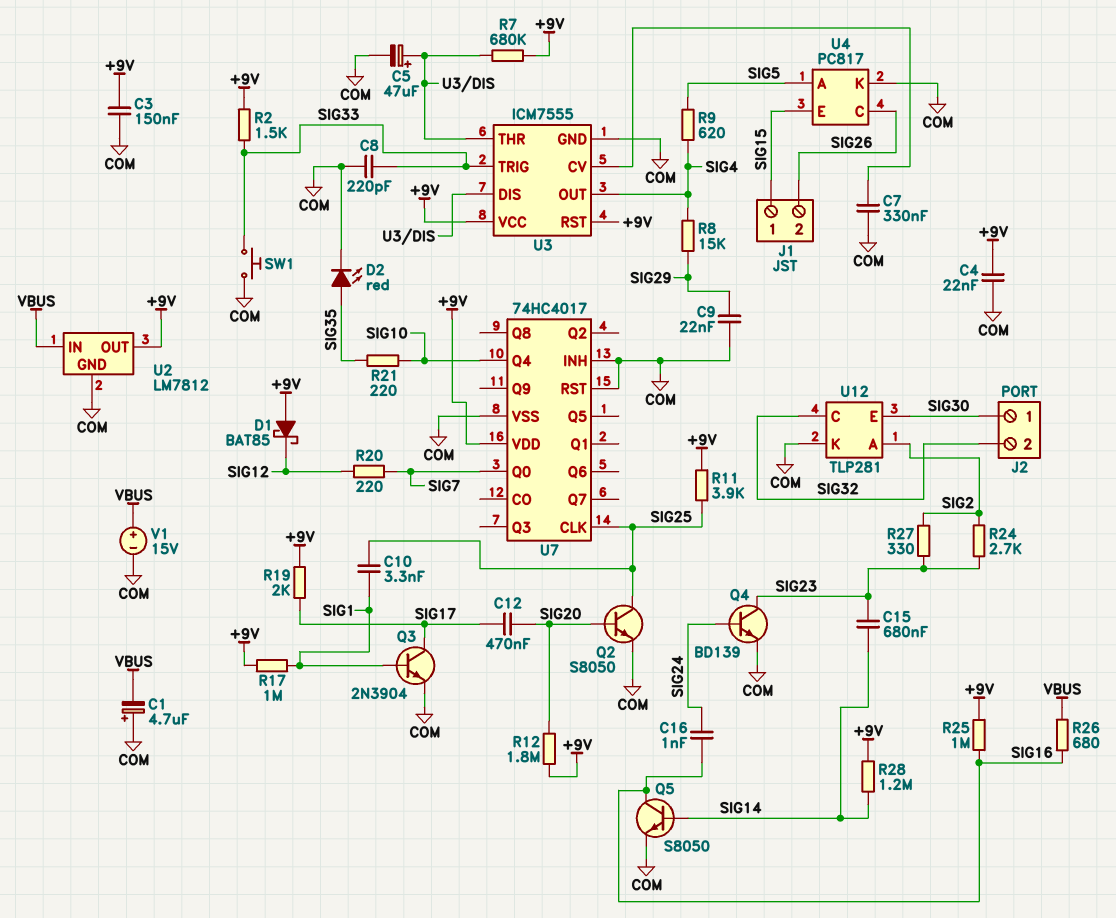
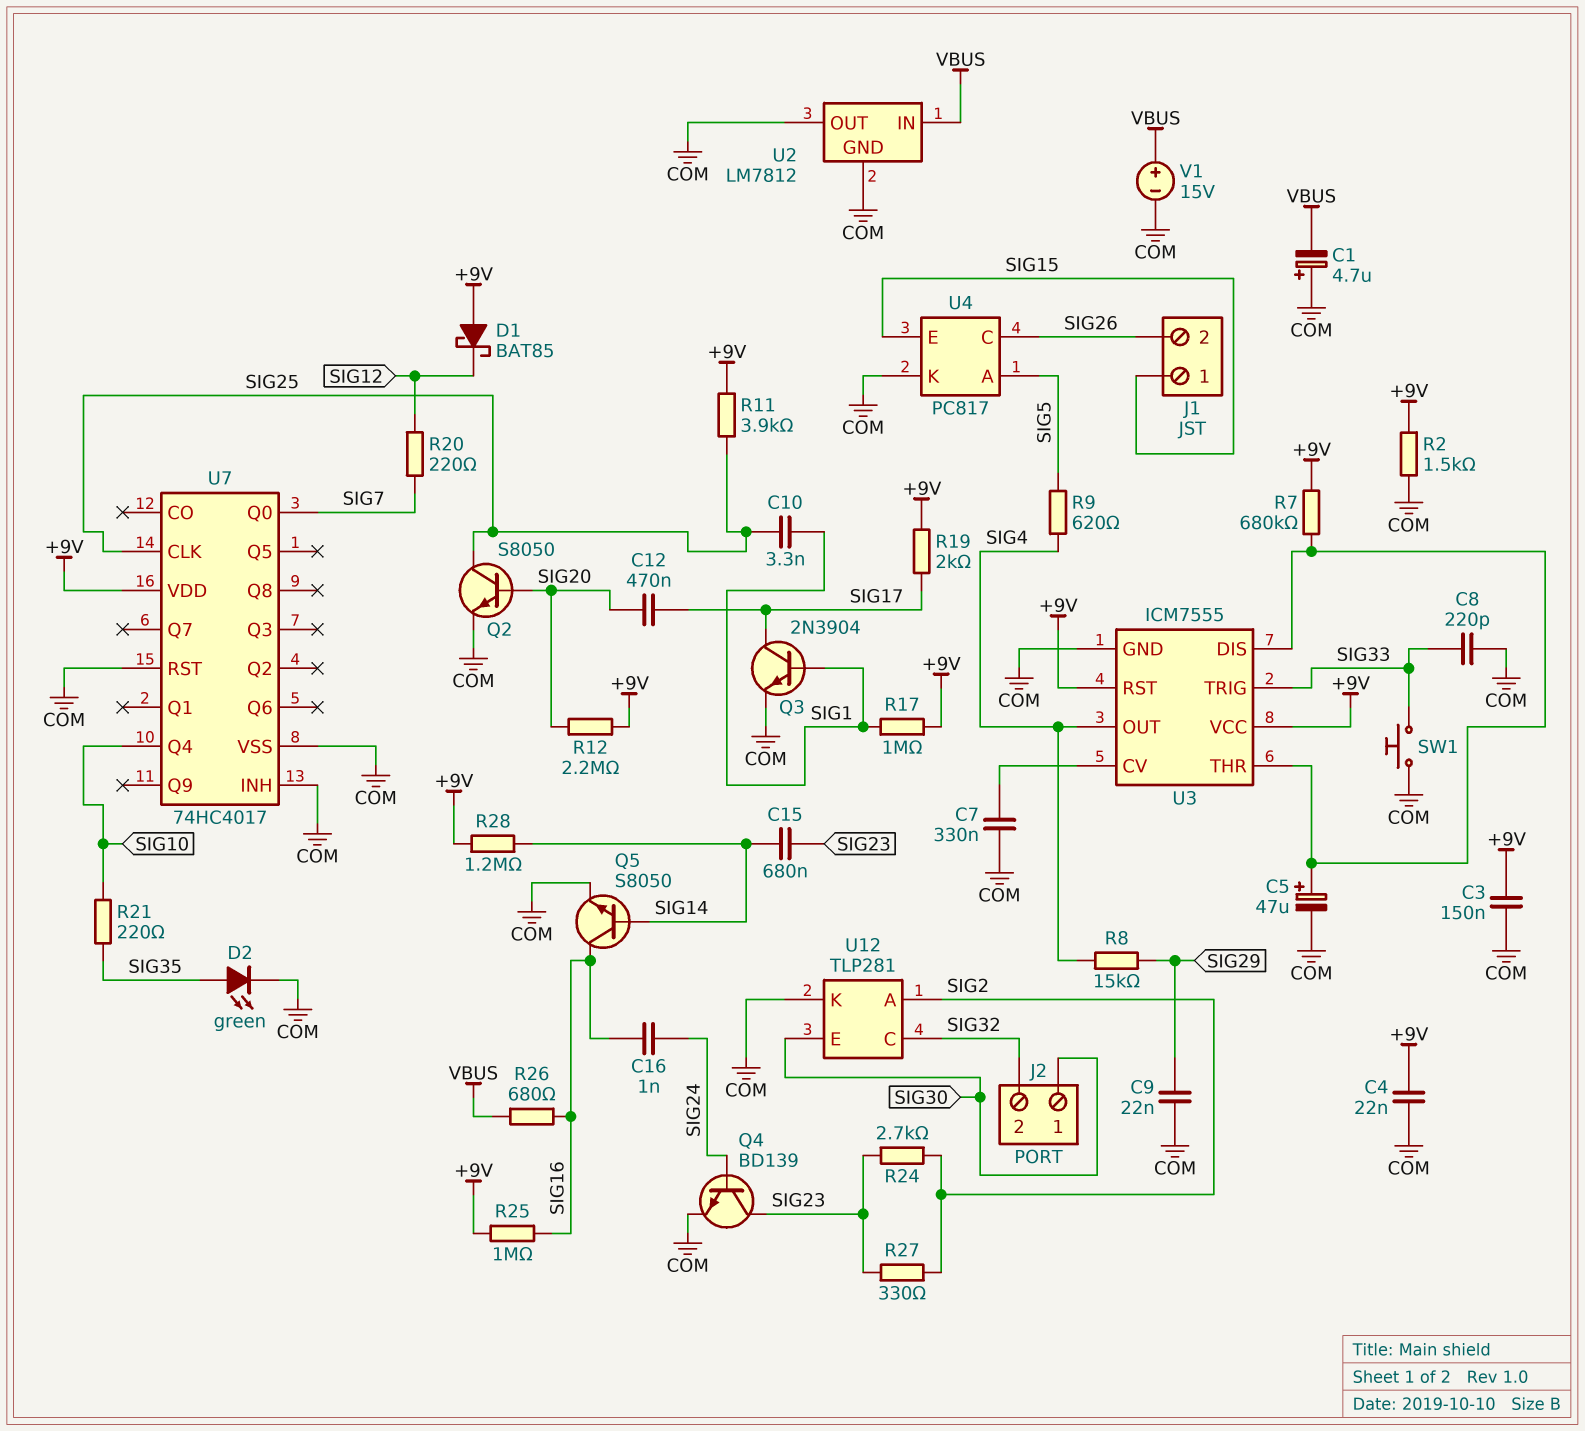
D2: LED red (A SIG35, K COM) -> LED green (A SIG35, K COM)
R2: 1.5k (+9V, SIG33) -> 1.5k (+9V, COM)
R12: 1.8M (+9V, SIG20) -> 2.2M (+9V, SIG20)
U2 pin OUT: +9V -> COM

